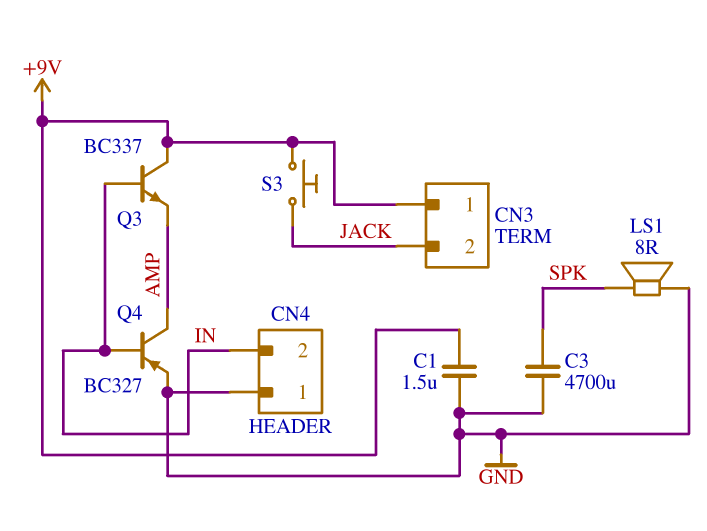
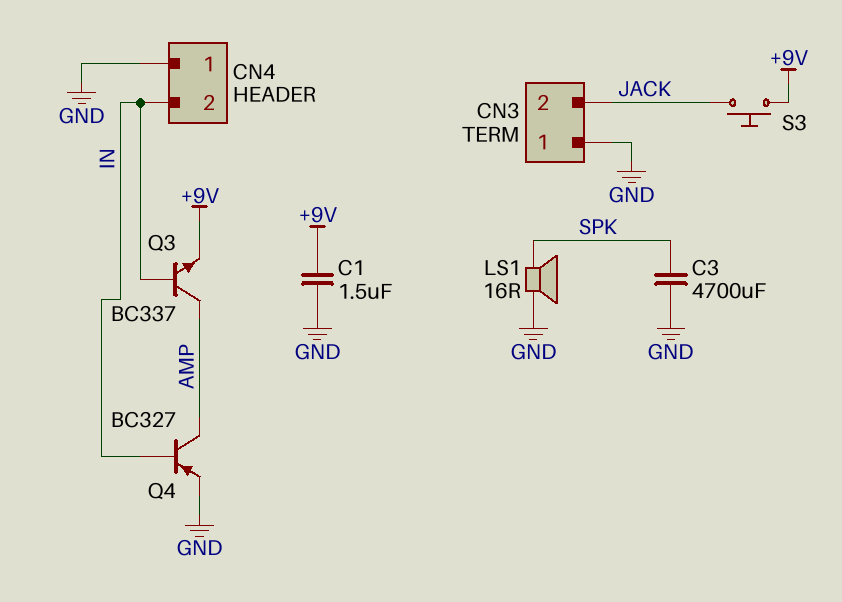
CN3 pin 1: +9V -> GND
LS1: speaker 8R (GND, SPK) -> speaker 16R (GND, SPK)
Q3: NPN BC337 (B IN, C +9V, E AMP) -> NPN BC337 (B IN, C AMP, E +9V)

